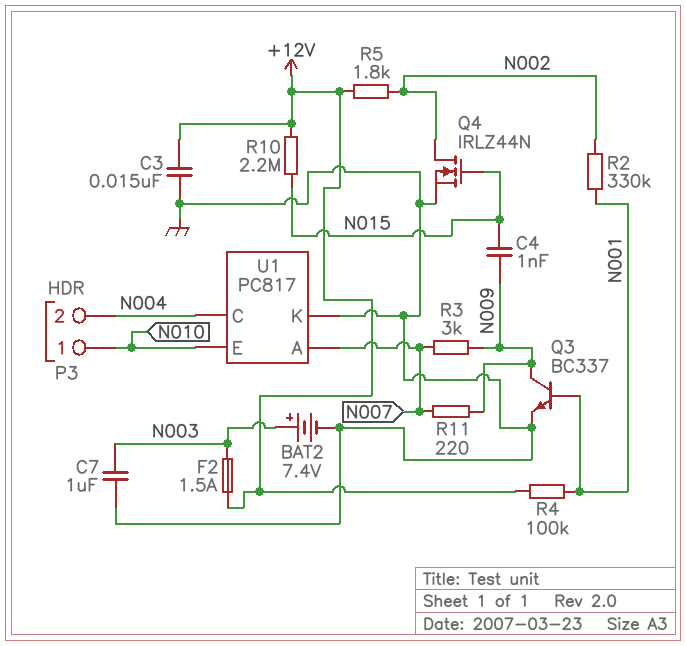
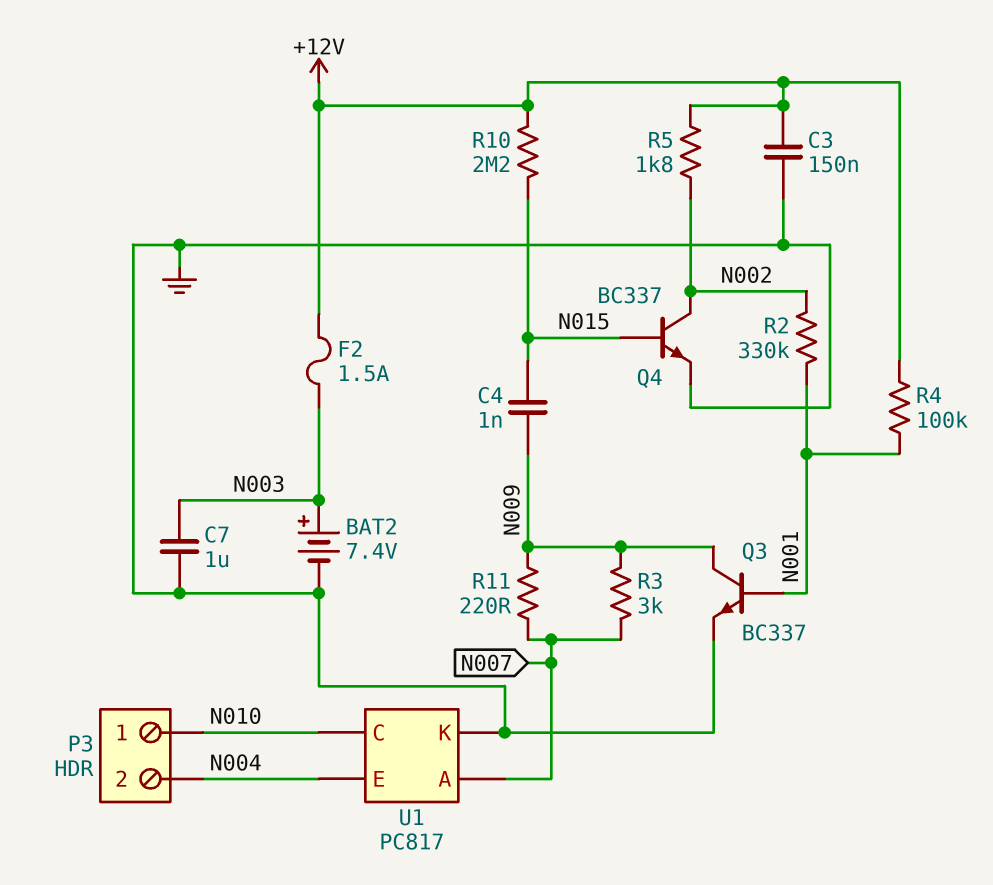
C3: 15nF (+12V, GND) -> 150nF (+12V, GND)
Q4: NMOS IRLZ44N (G N015, D N002, S GND) -> NPN BC337 (B N015, C N002, E GND)
U1 pin C: N004 -> N010
U1 pin E: N010 -> N004

